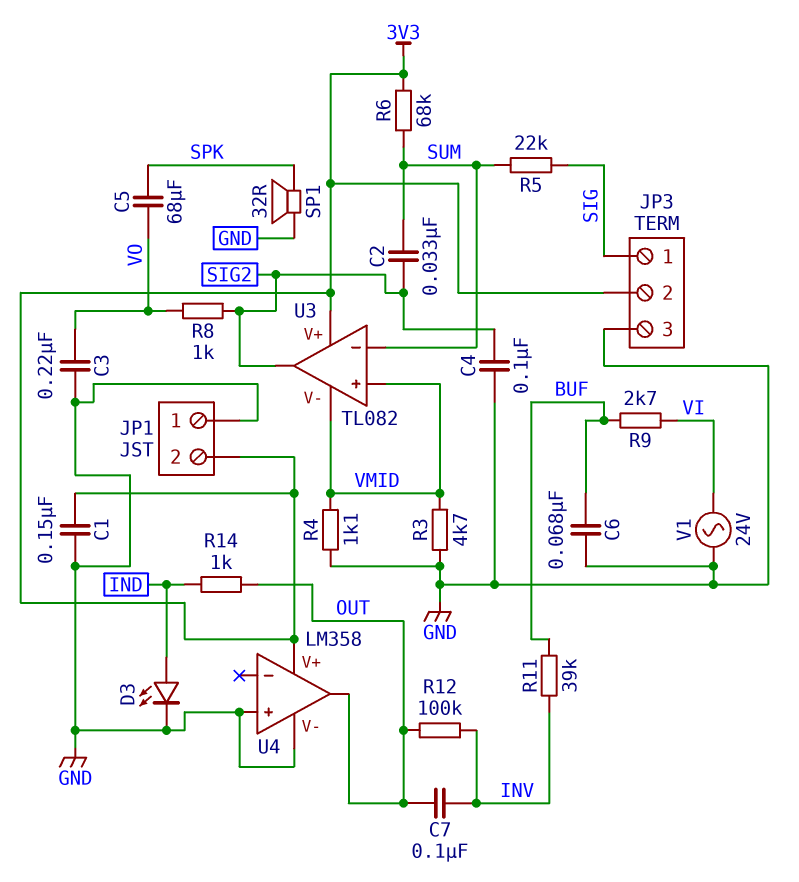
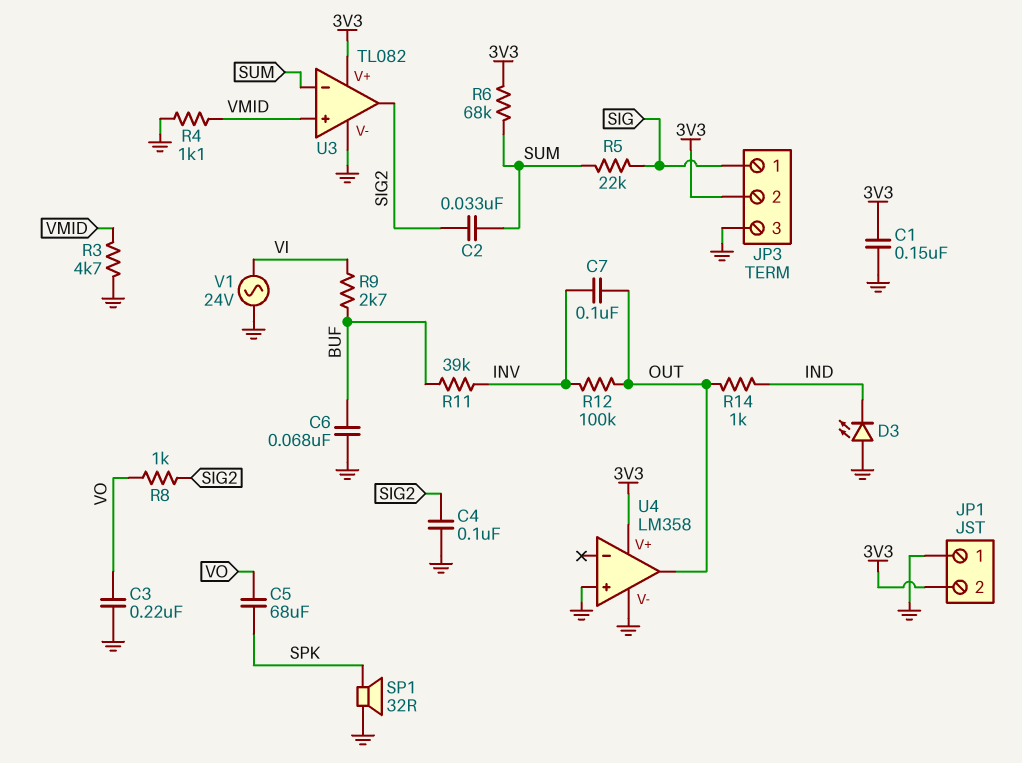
D3: LED (A IND, K GND) -> LED (A GND, K IND)
U3 pin V-: VMID -> GND

